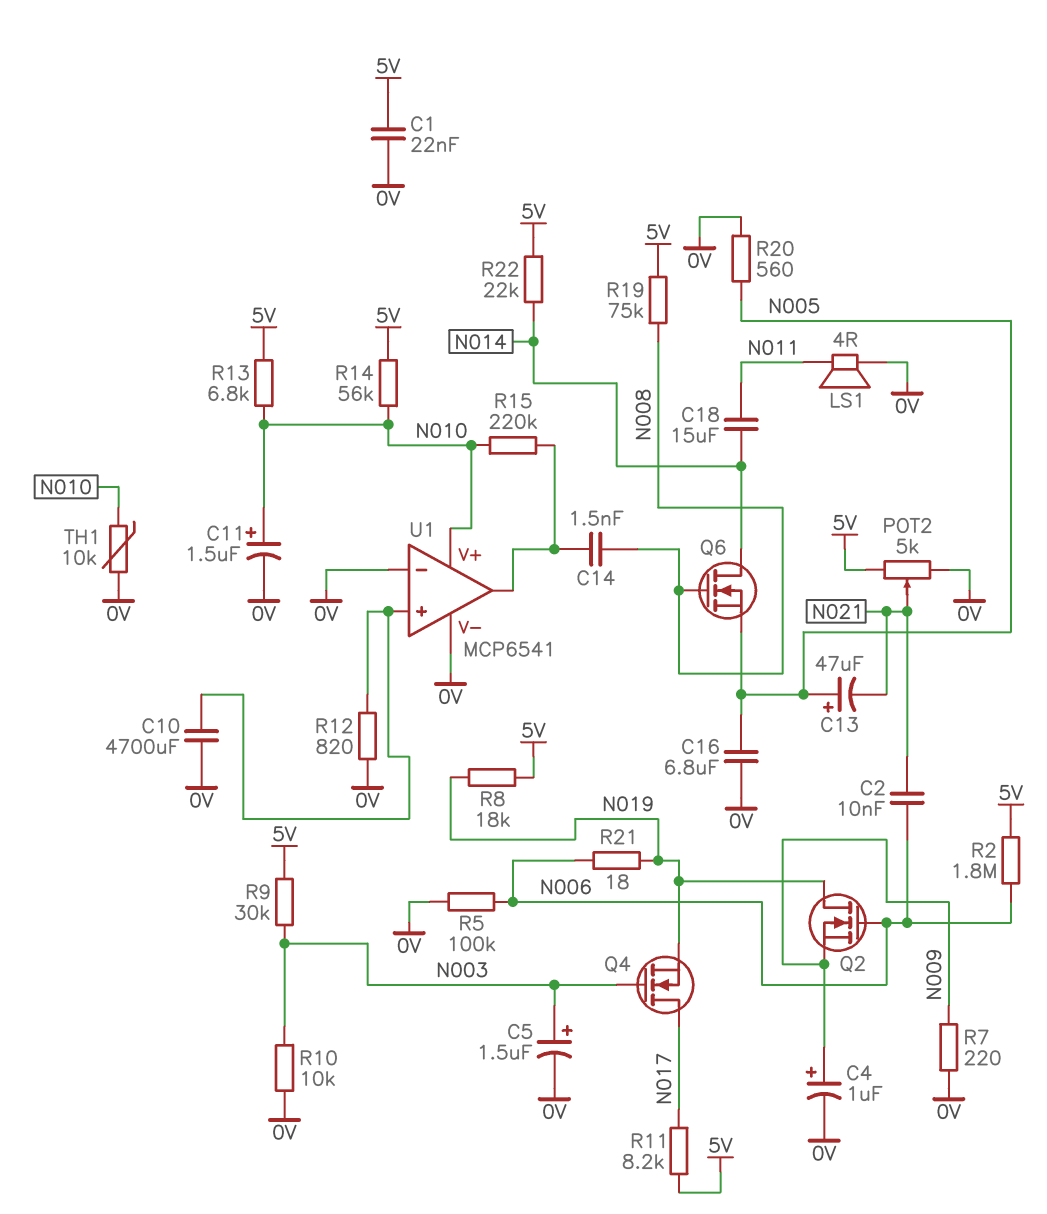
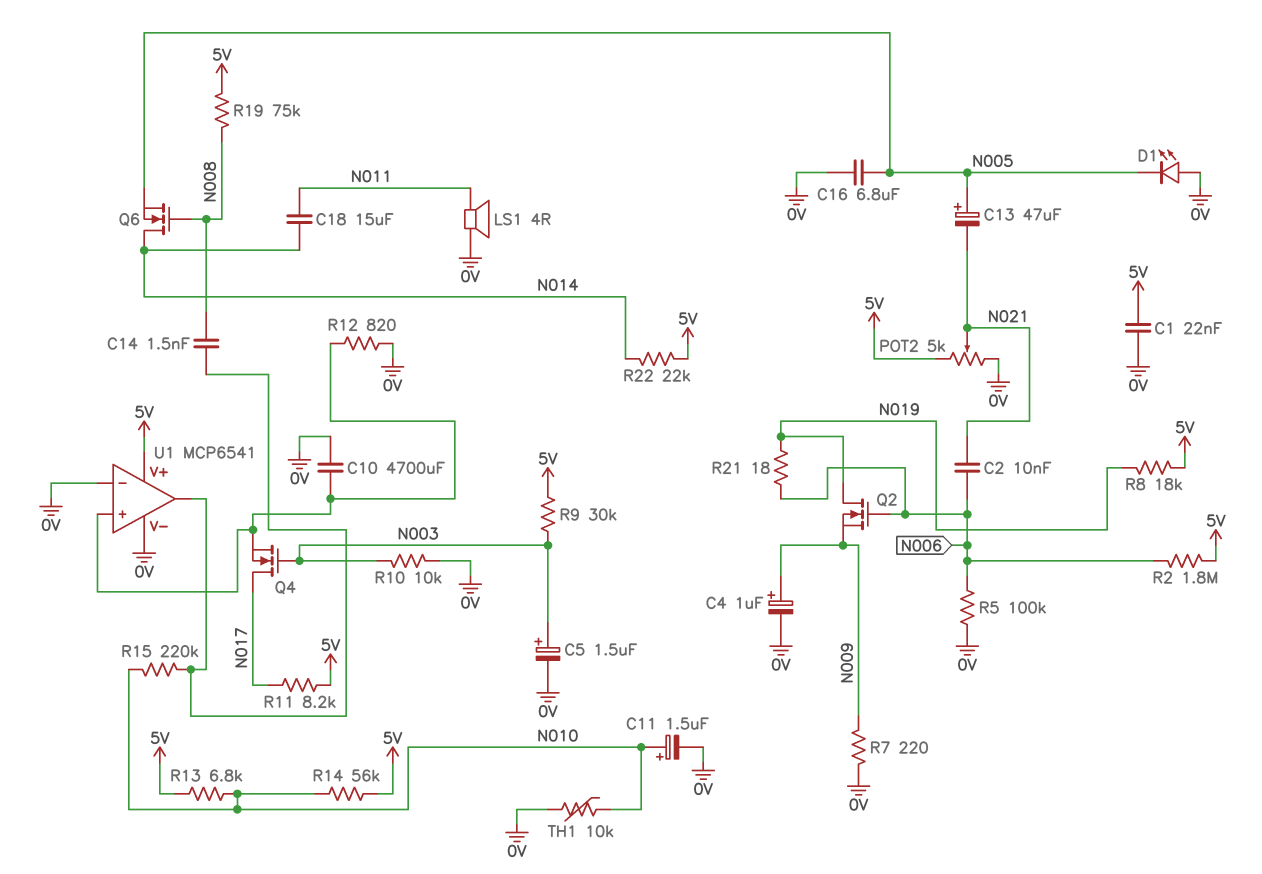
D1: none -> LED (A 0V, K N005)
Q4: NMOS (G N003, D N017, S N019) -> NMOS (G N003, D N017, S U1/in+)
R20: 560 (0V, N005) -> none
U1 pin V+: N010 -> 5V

